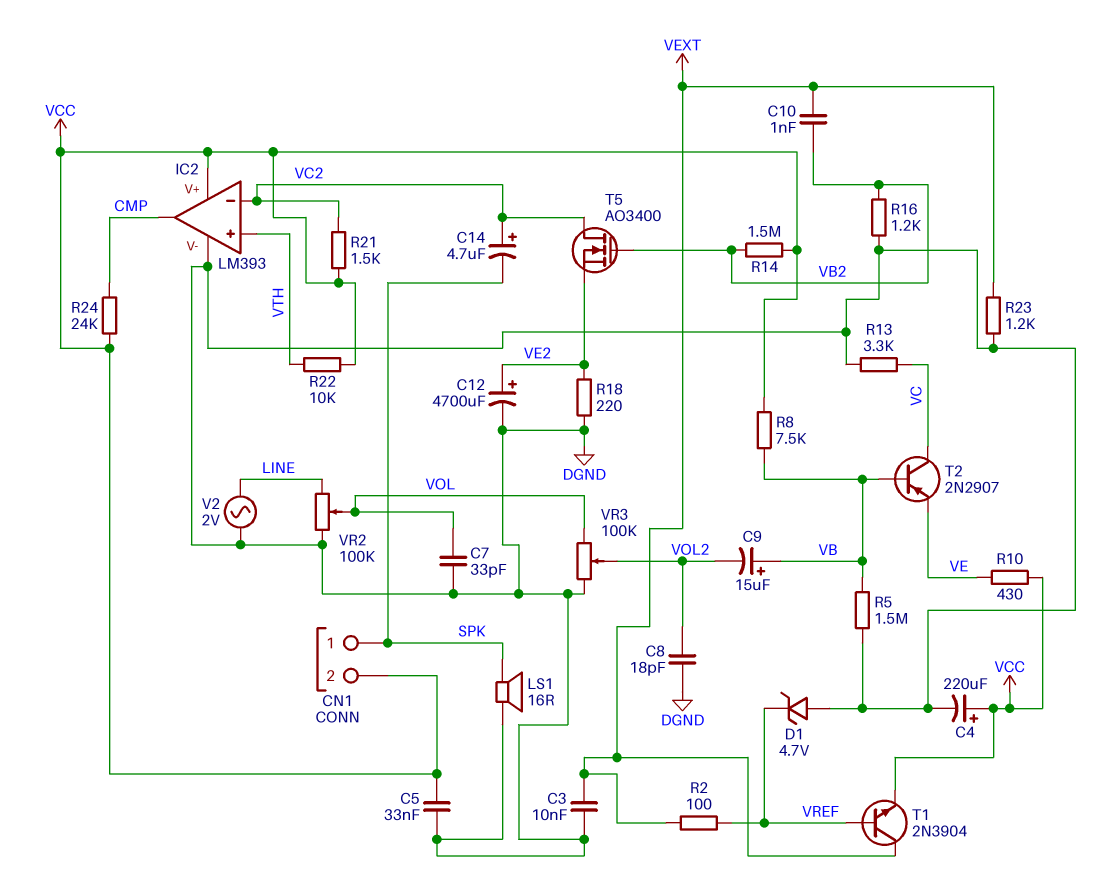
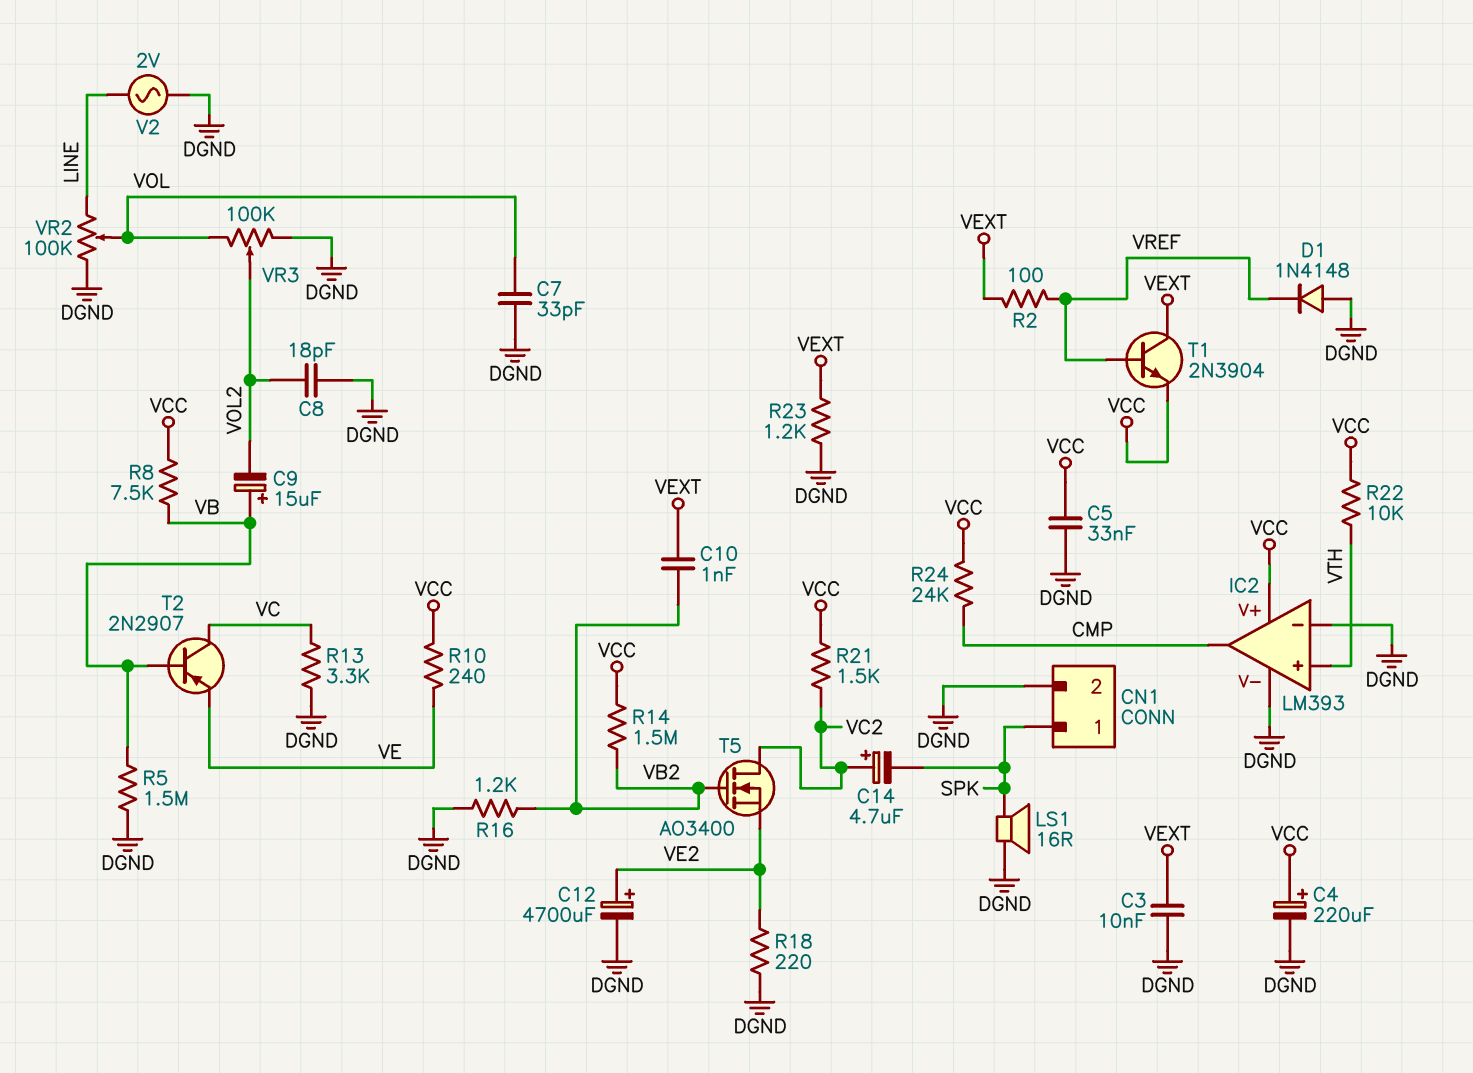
CN1 pin 2: VCC -> DGND
D1: zener 4.7V (A DGND, K VREF) -> diode 1N4148 (A DGND, K VREF)
IC2 pin in-: VC2 -> DGND
R10: 430 (VCC, VE) -> 240 (VCC, VE)

